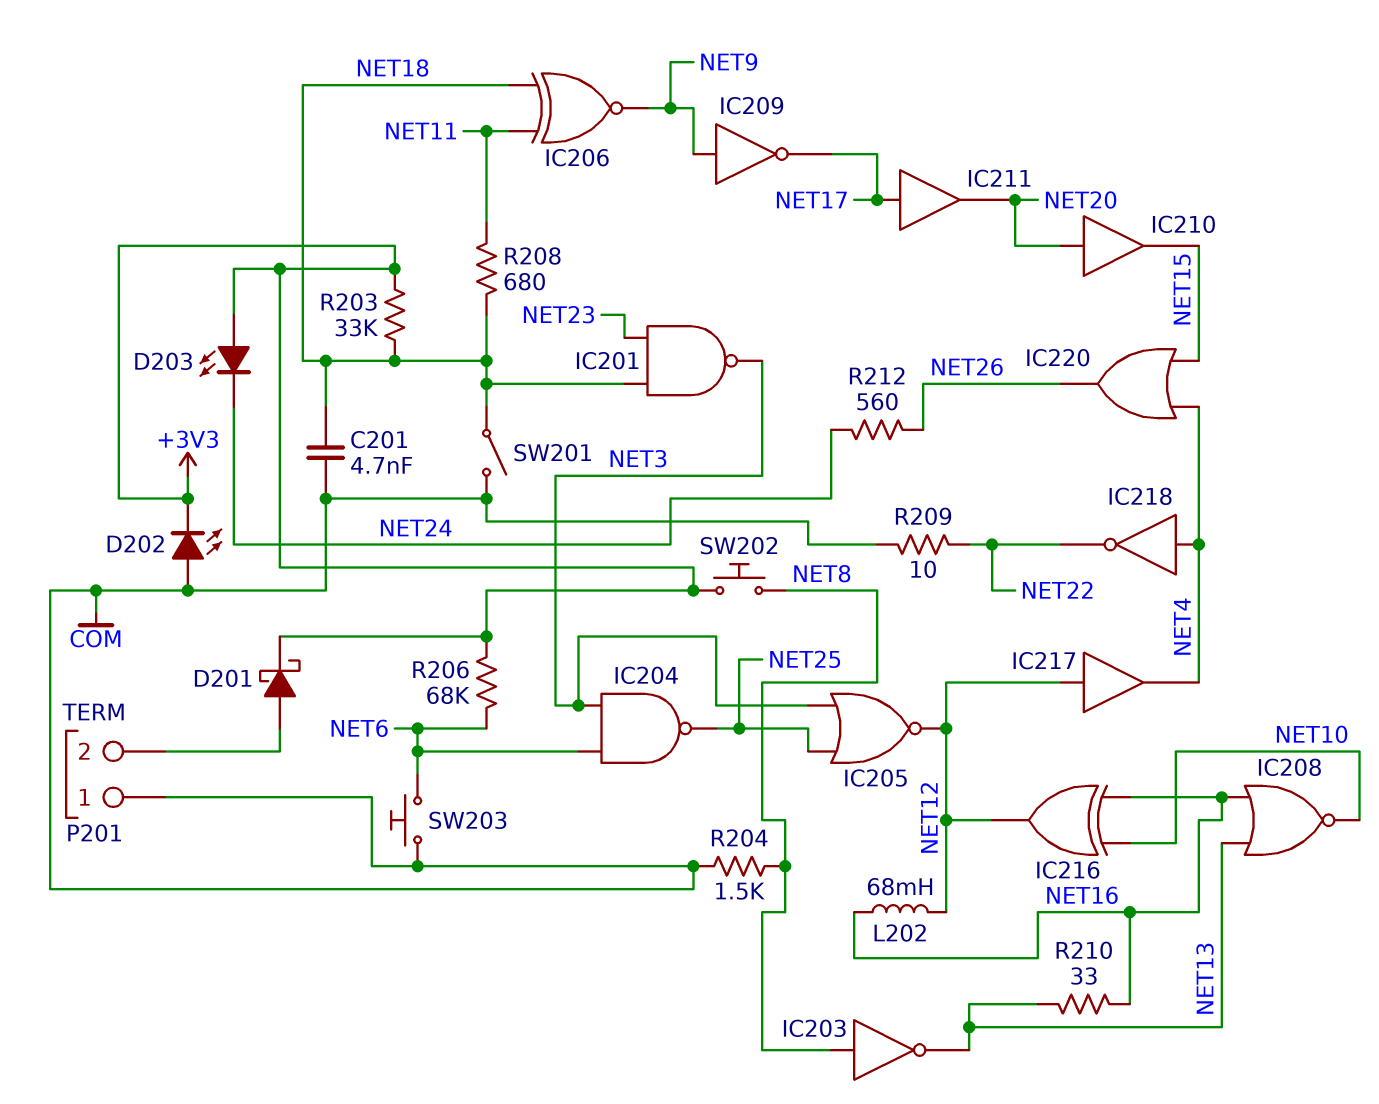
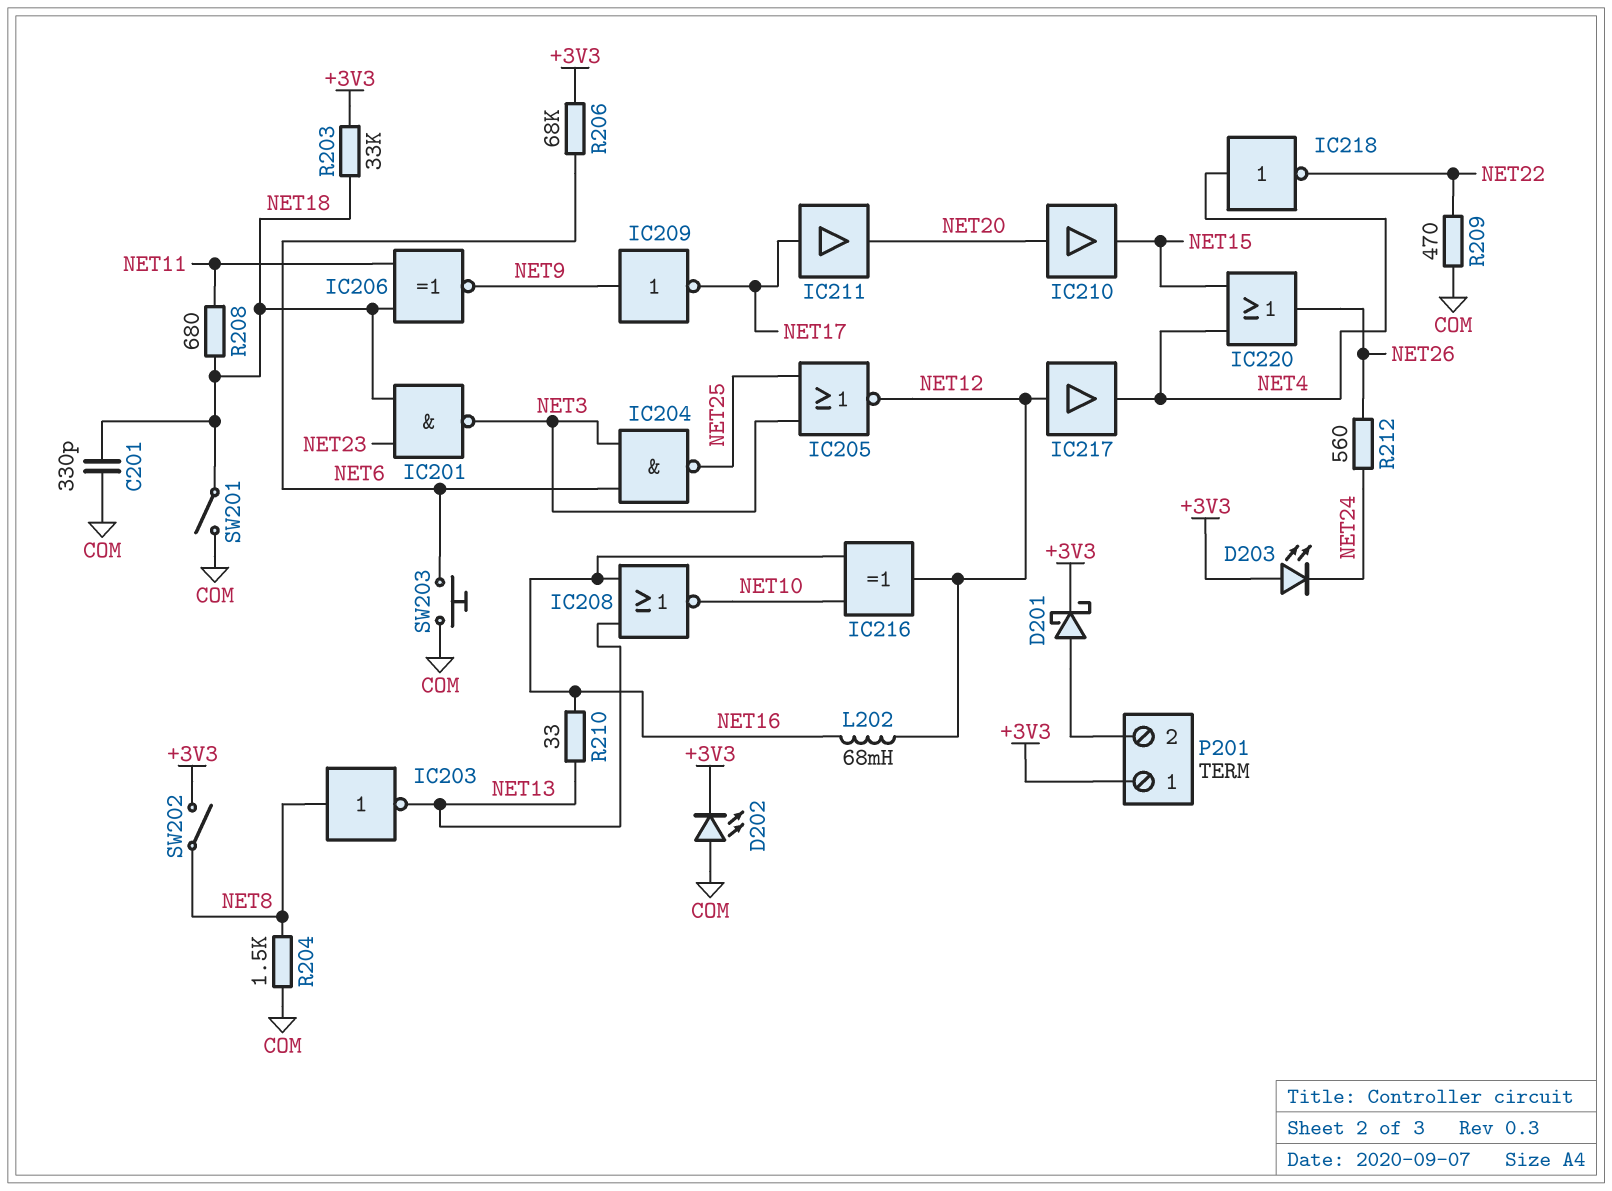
C201: 4.7nF (COM, NET18) -> 330pF (COM, NET18)
P201 pin 1: COM -> +3V3
R209: 10 (COM, NET22) -> 470 (COM, NET22)
SW202: button (+3V3, NET8) -> switch (+3V3, NET8)

